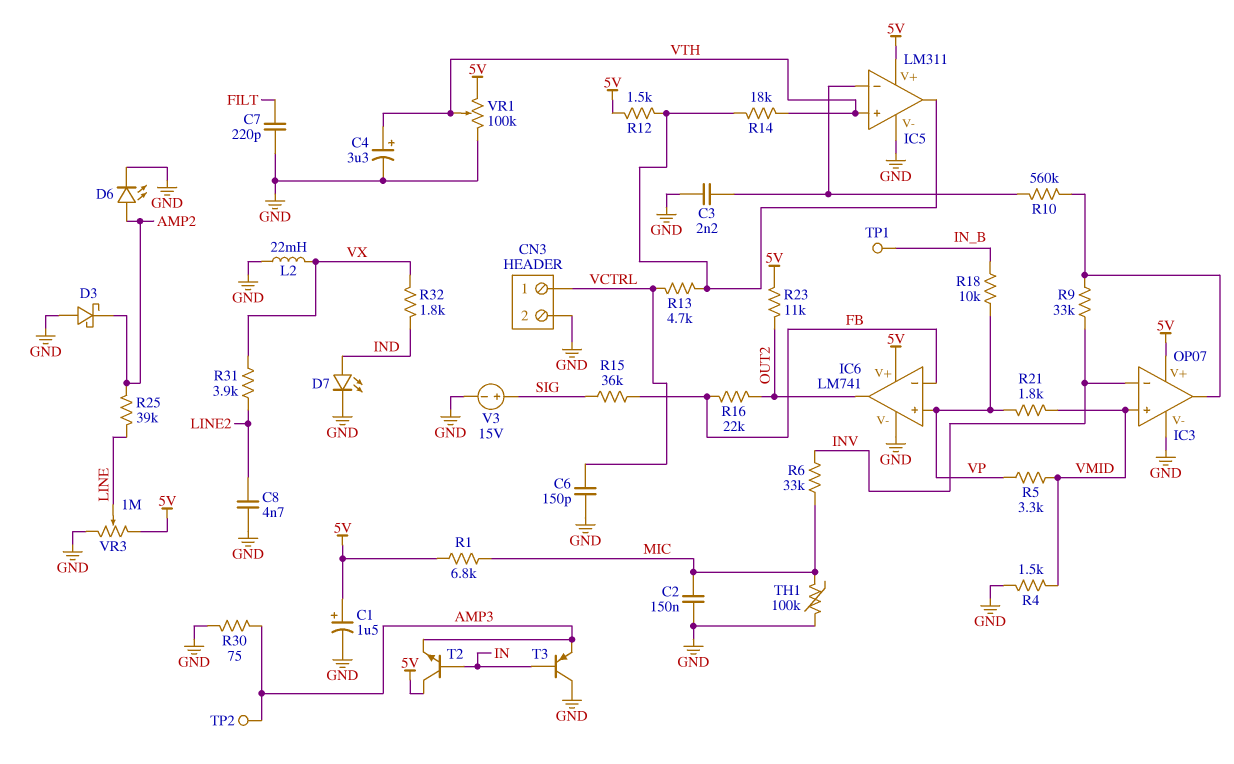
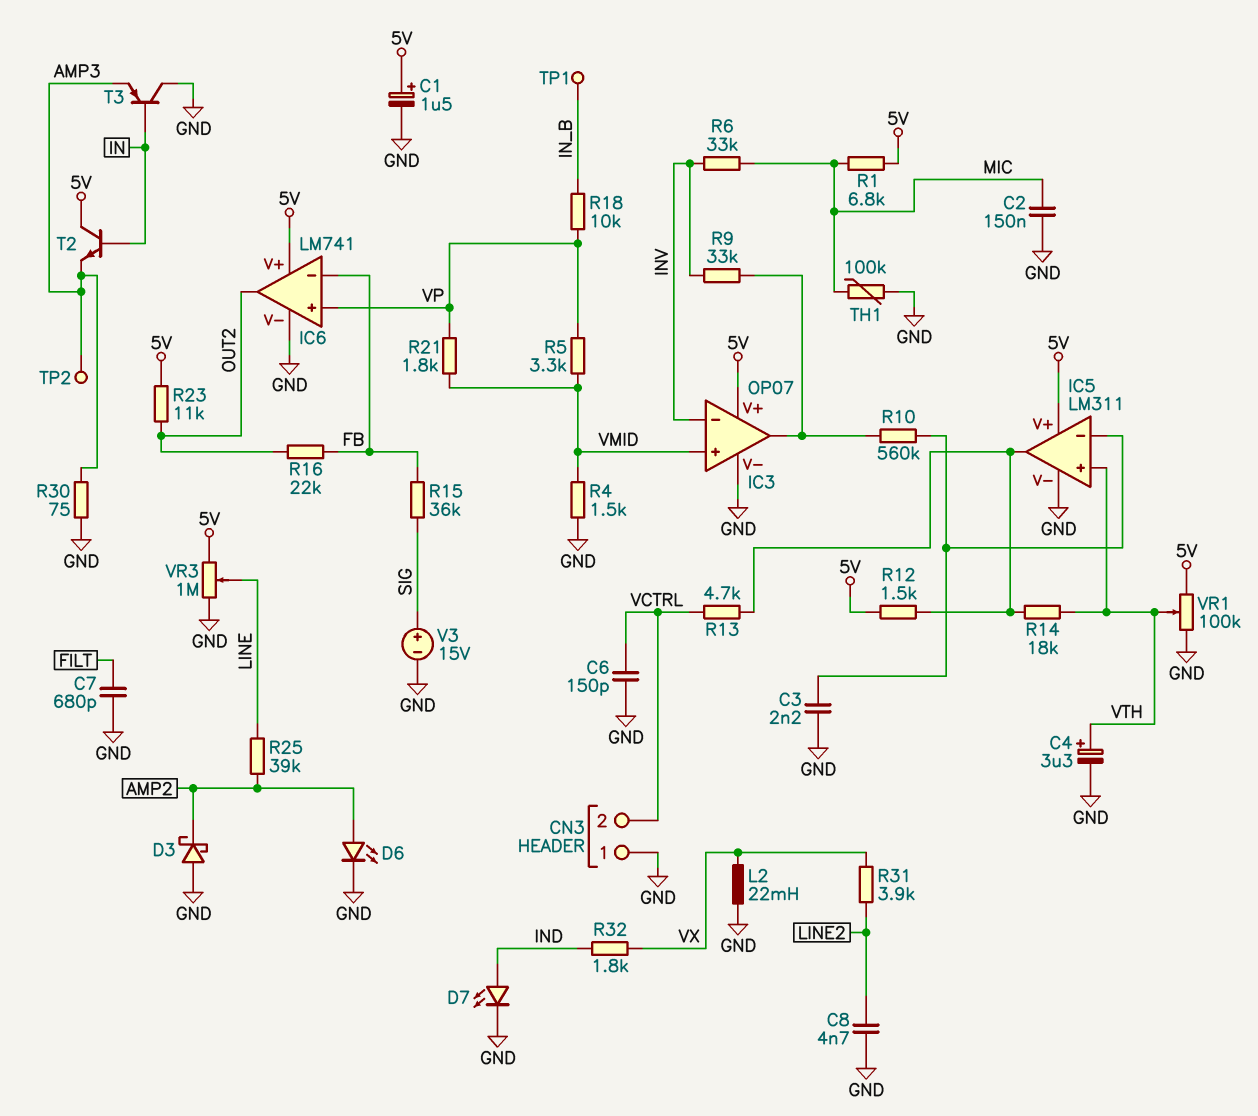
C7: 220pF (FILT, GND) -> 680pF (FILT, GND)
CN3 pin 1: VCTRL -> GND
CN3 pin 2: GND -> VCTRL

